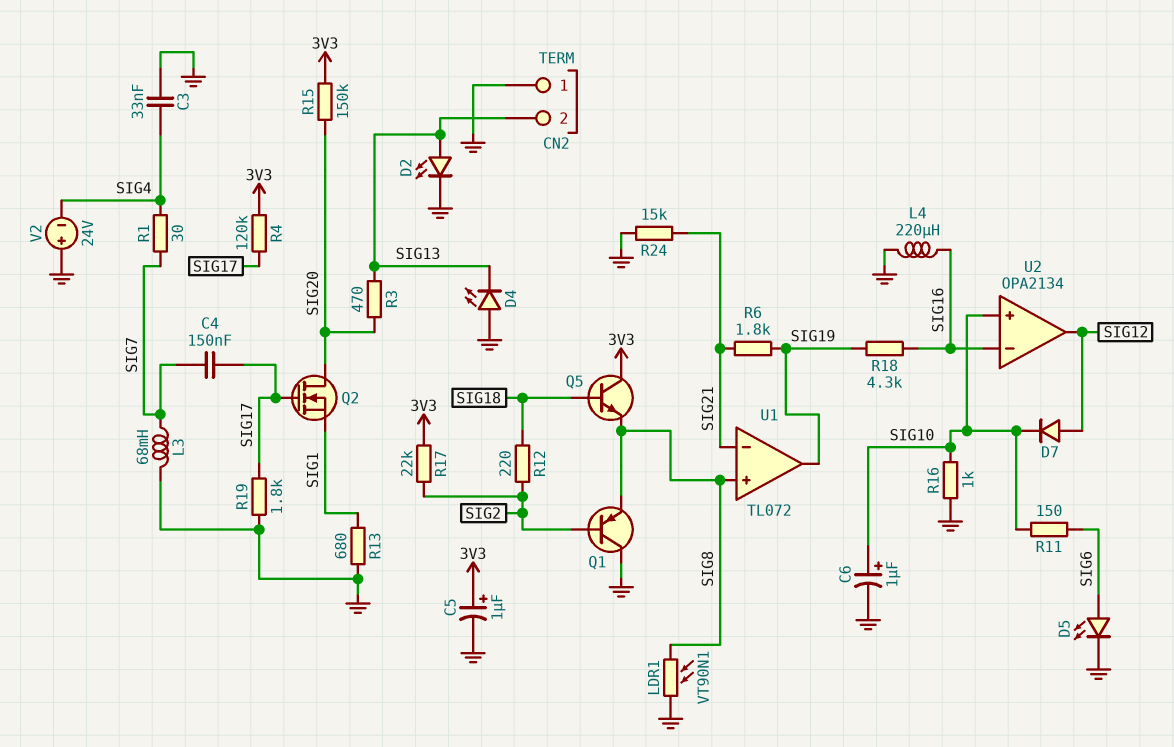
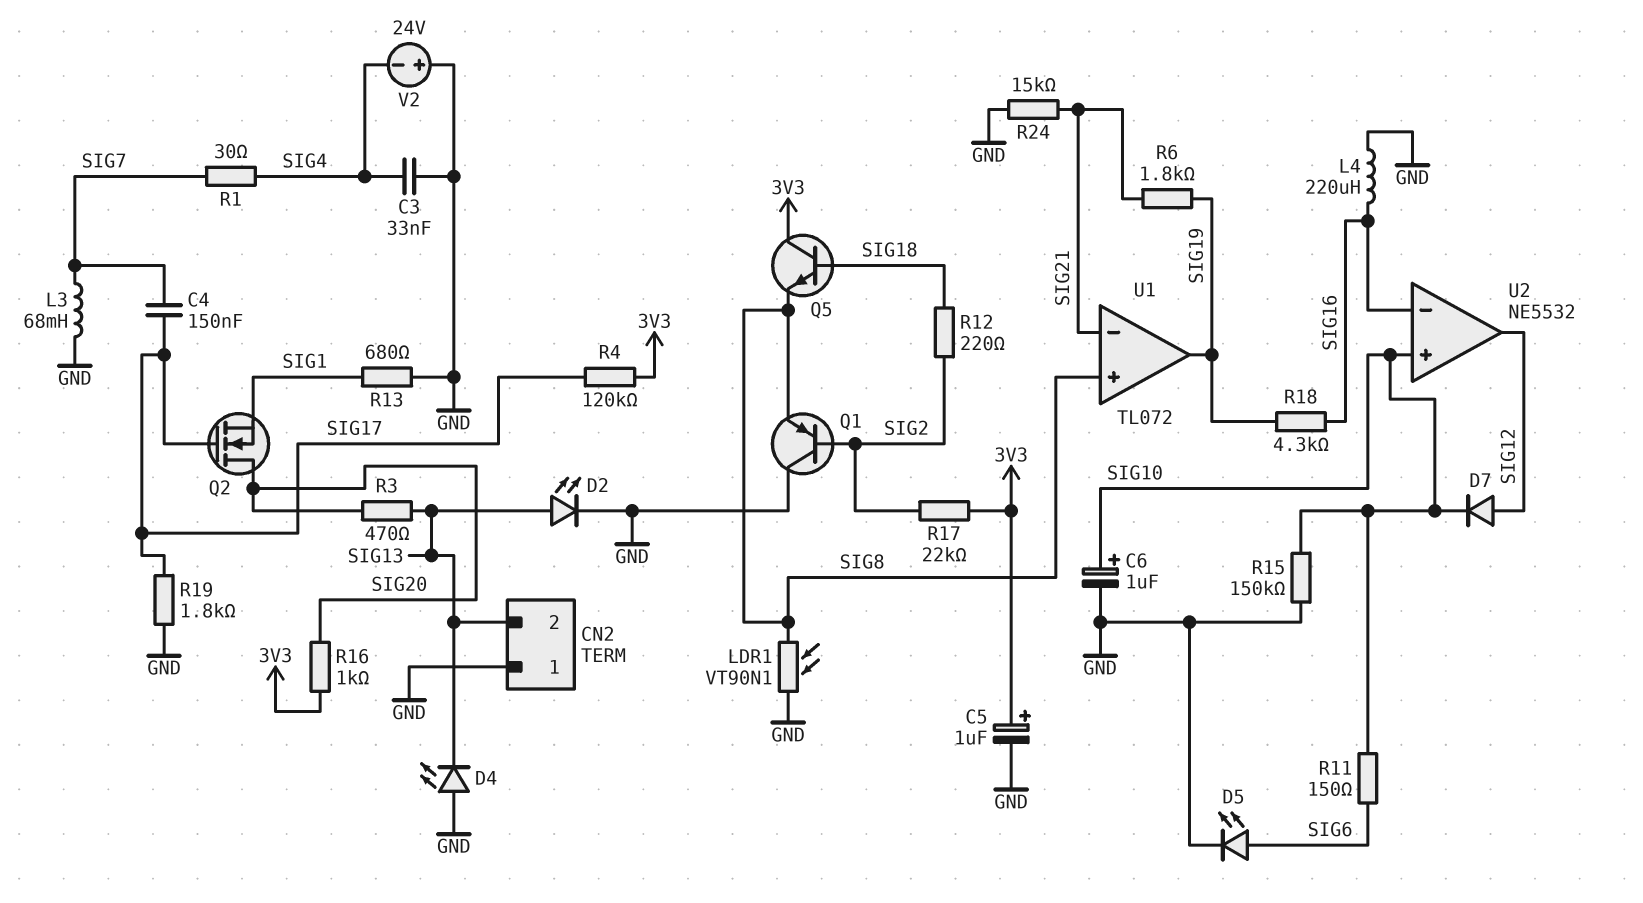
R15: 150k (3V3, SIG20) -> 150k (GND, SIG10)
R16: 1k (GND, SIG10) -> 1k (3V3, SIG20)
U2: OPA2134 -> NE5532

